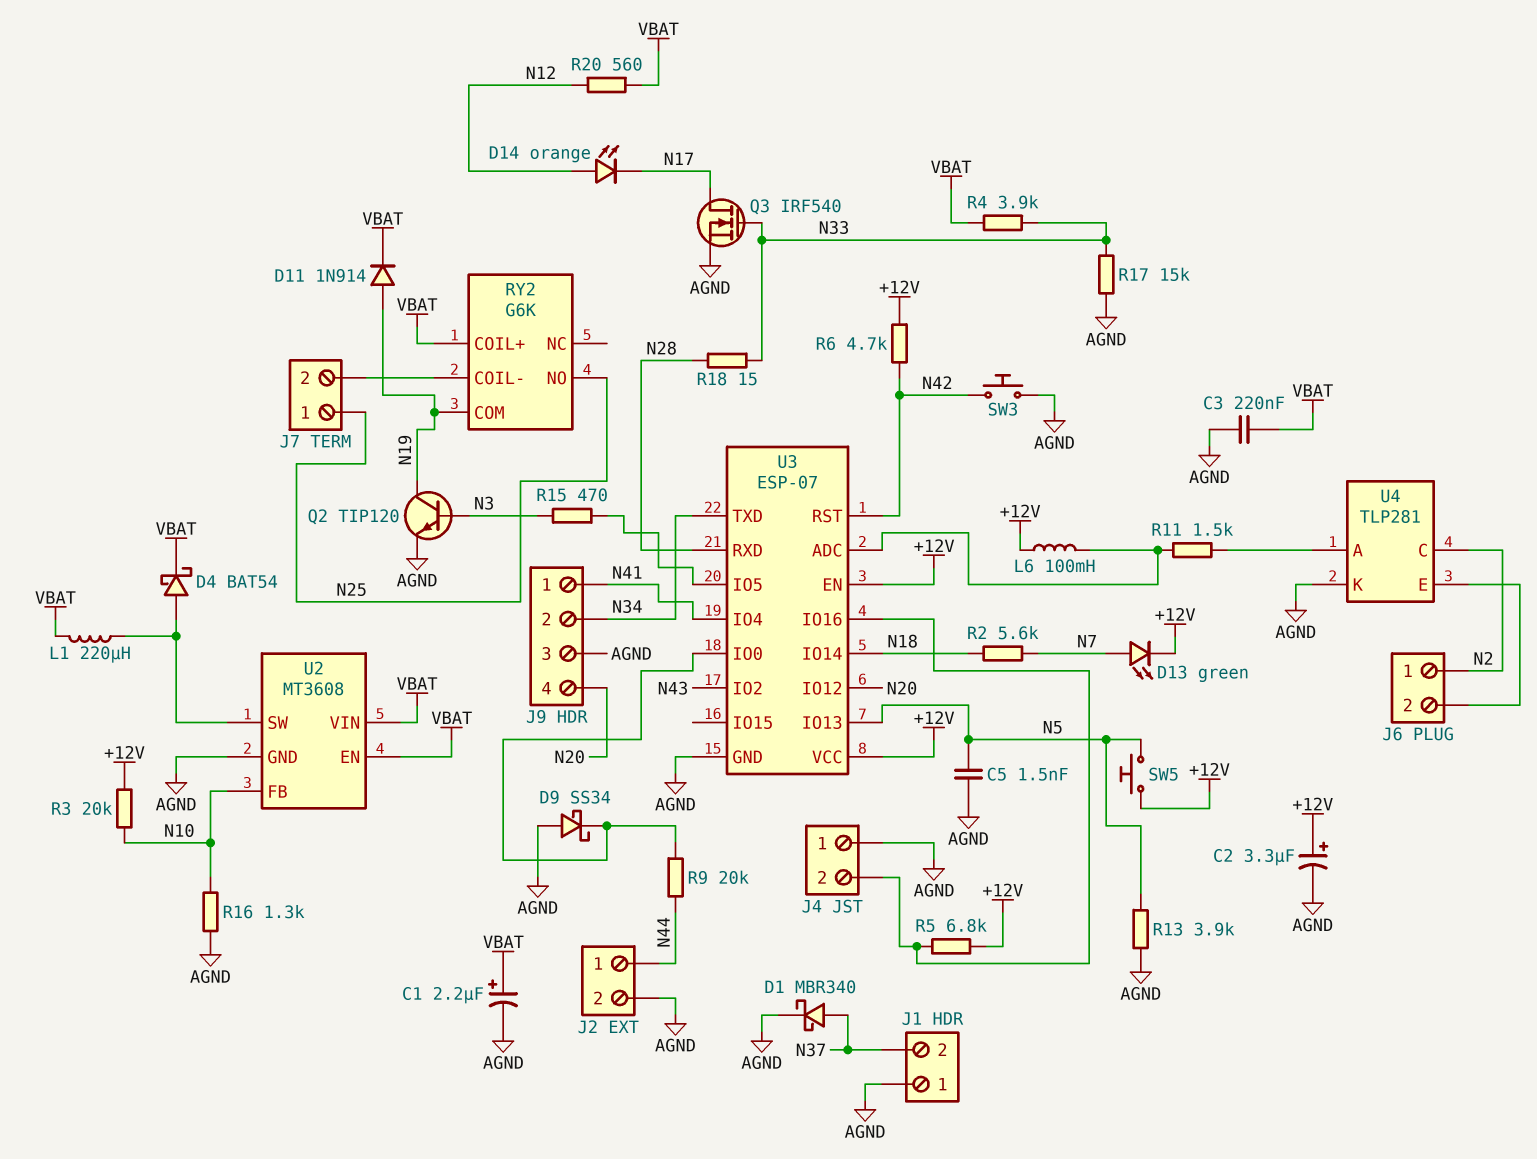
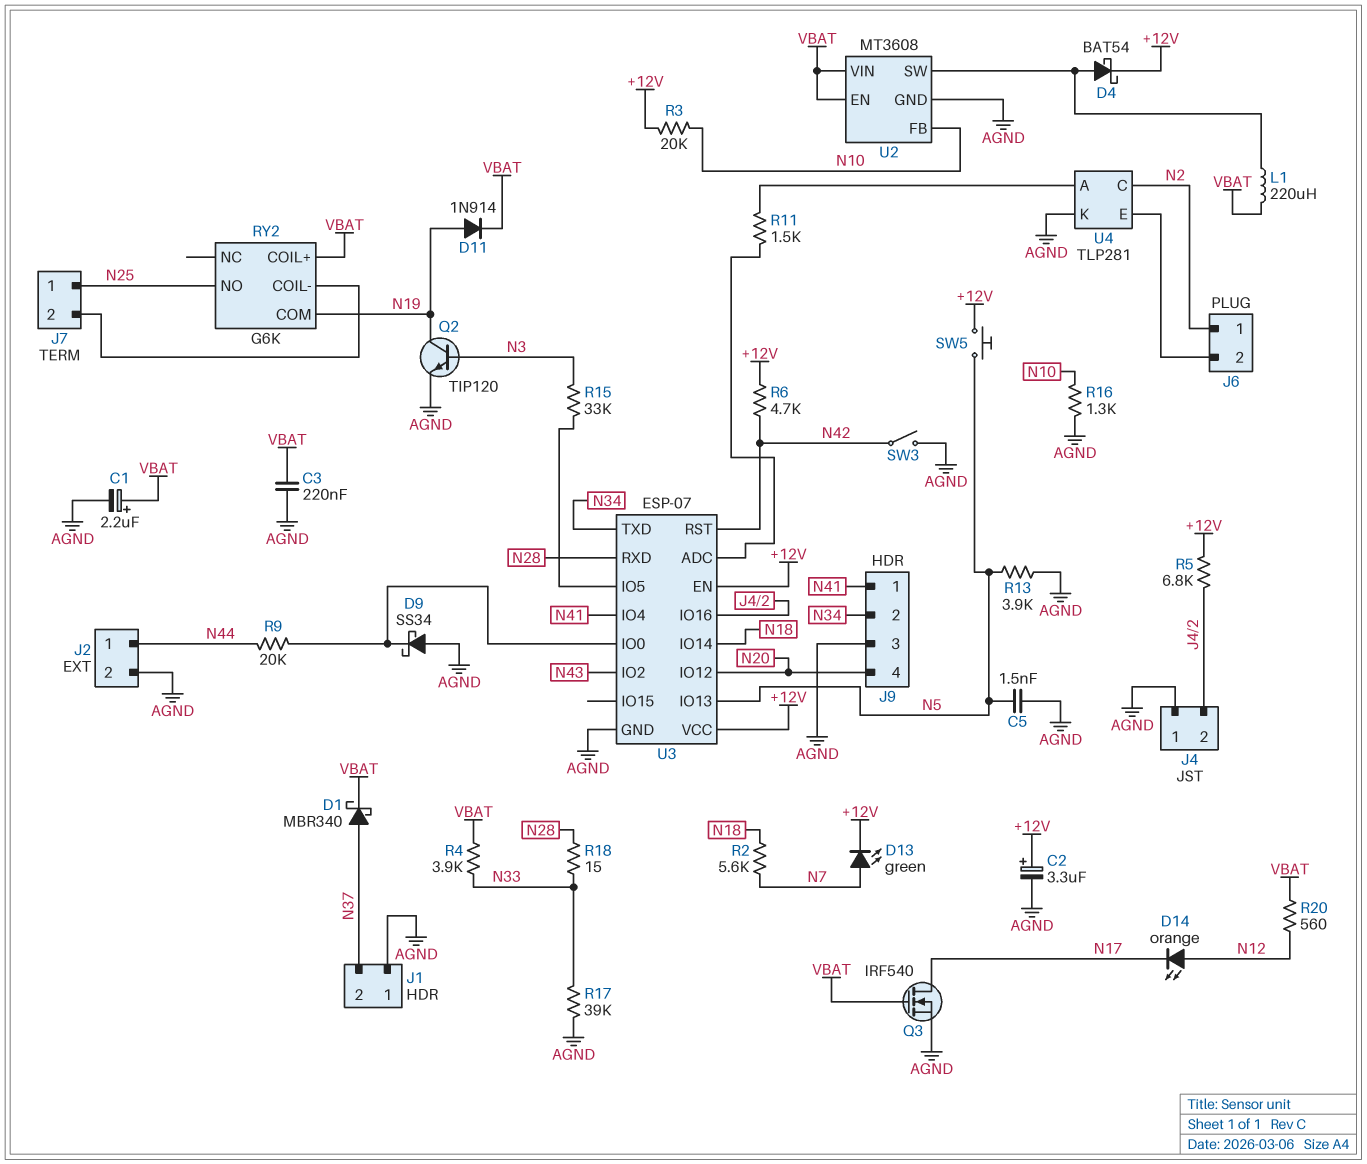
D1: schottky MBR340 (A N37, K AGND) -> schottky MBR340 (A N37, K VBAT)
D4: schottky BAT54 (A U2/SW, K VBAT) -> schottky BAT54 (A U2/SW, K +12V)
L6: 100mH (+12V, U3/ADC) -> none
Q3: NMOS IRF540 (G N33, D N17, S AGND) -> NMOS IRF540 (G VBAT, D N17, S AGND)
R15: 470 (N3, U3/IO5) -> 33k (N3, U3/IO5)
R17: 15k (AGND, N33) -> 39k (AGND, N33)
SW3: button (AGND, N42) -> switch (AGND, N42)

